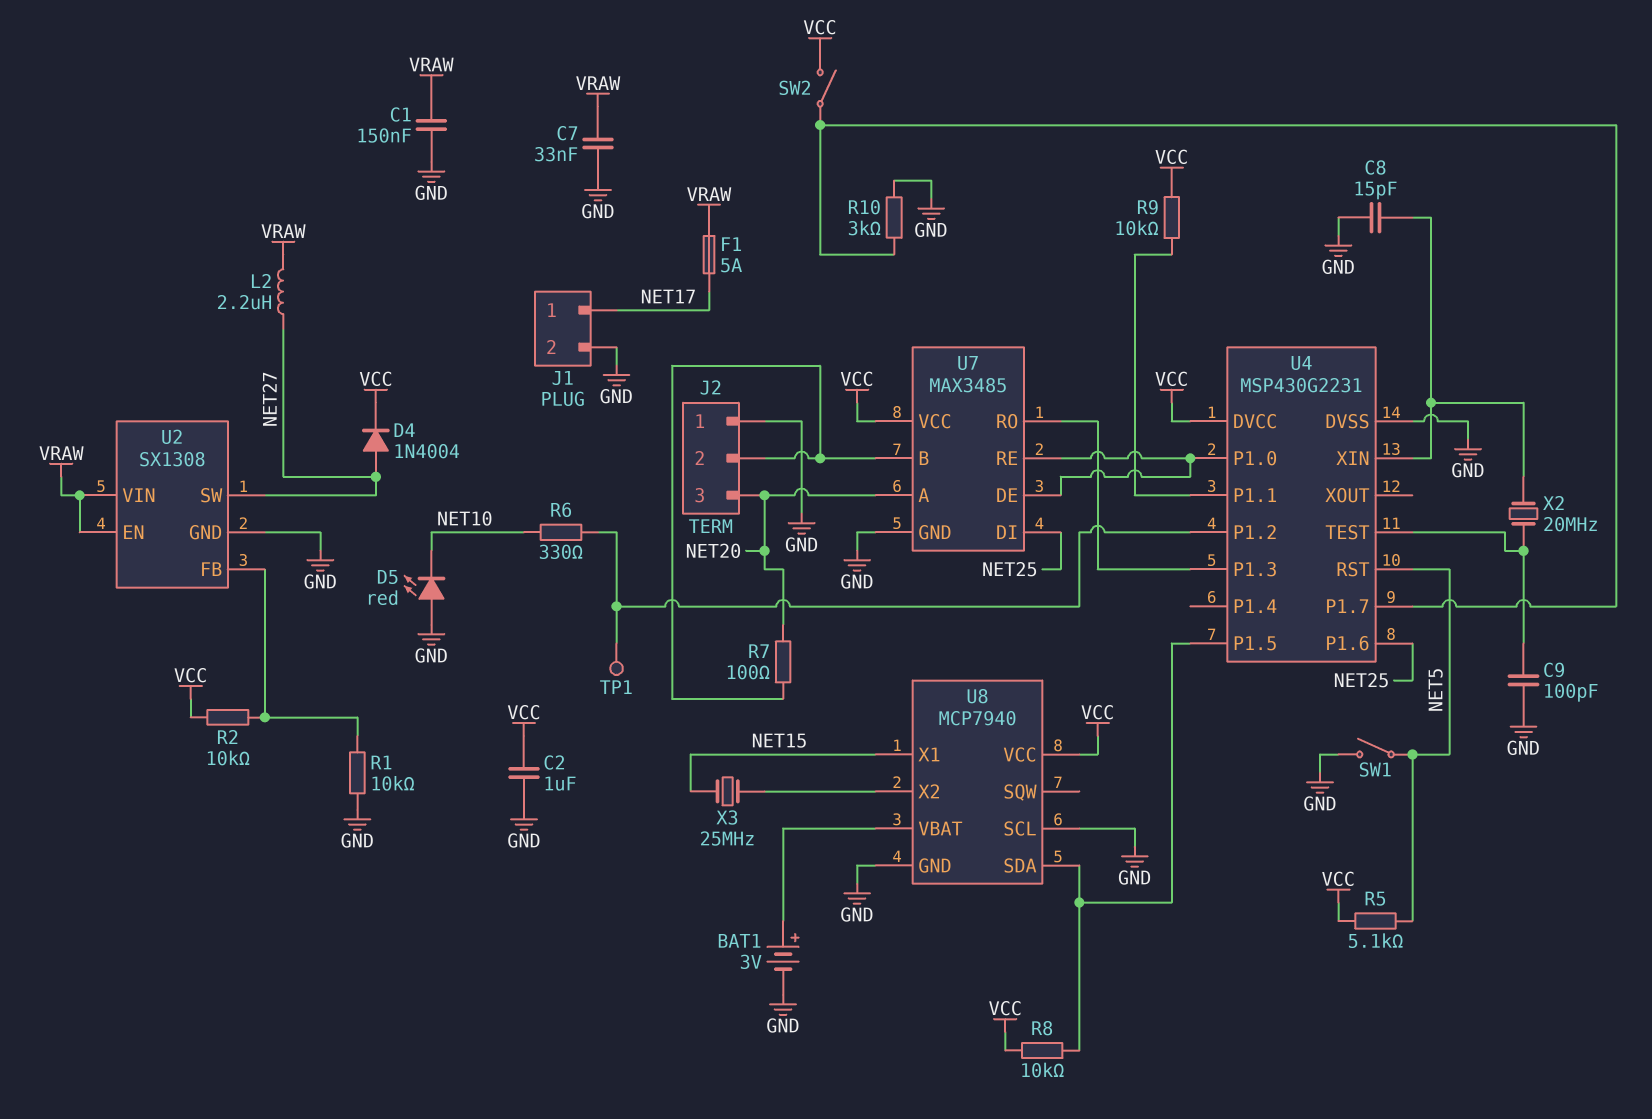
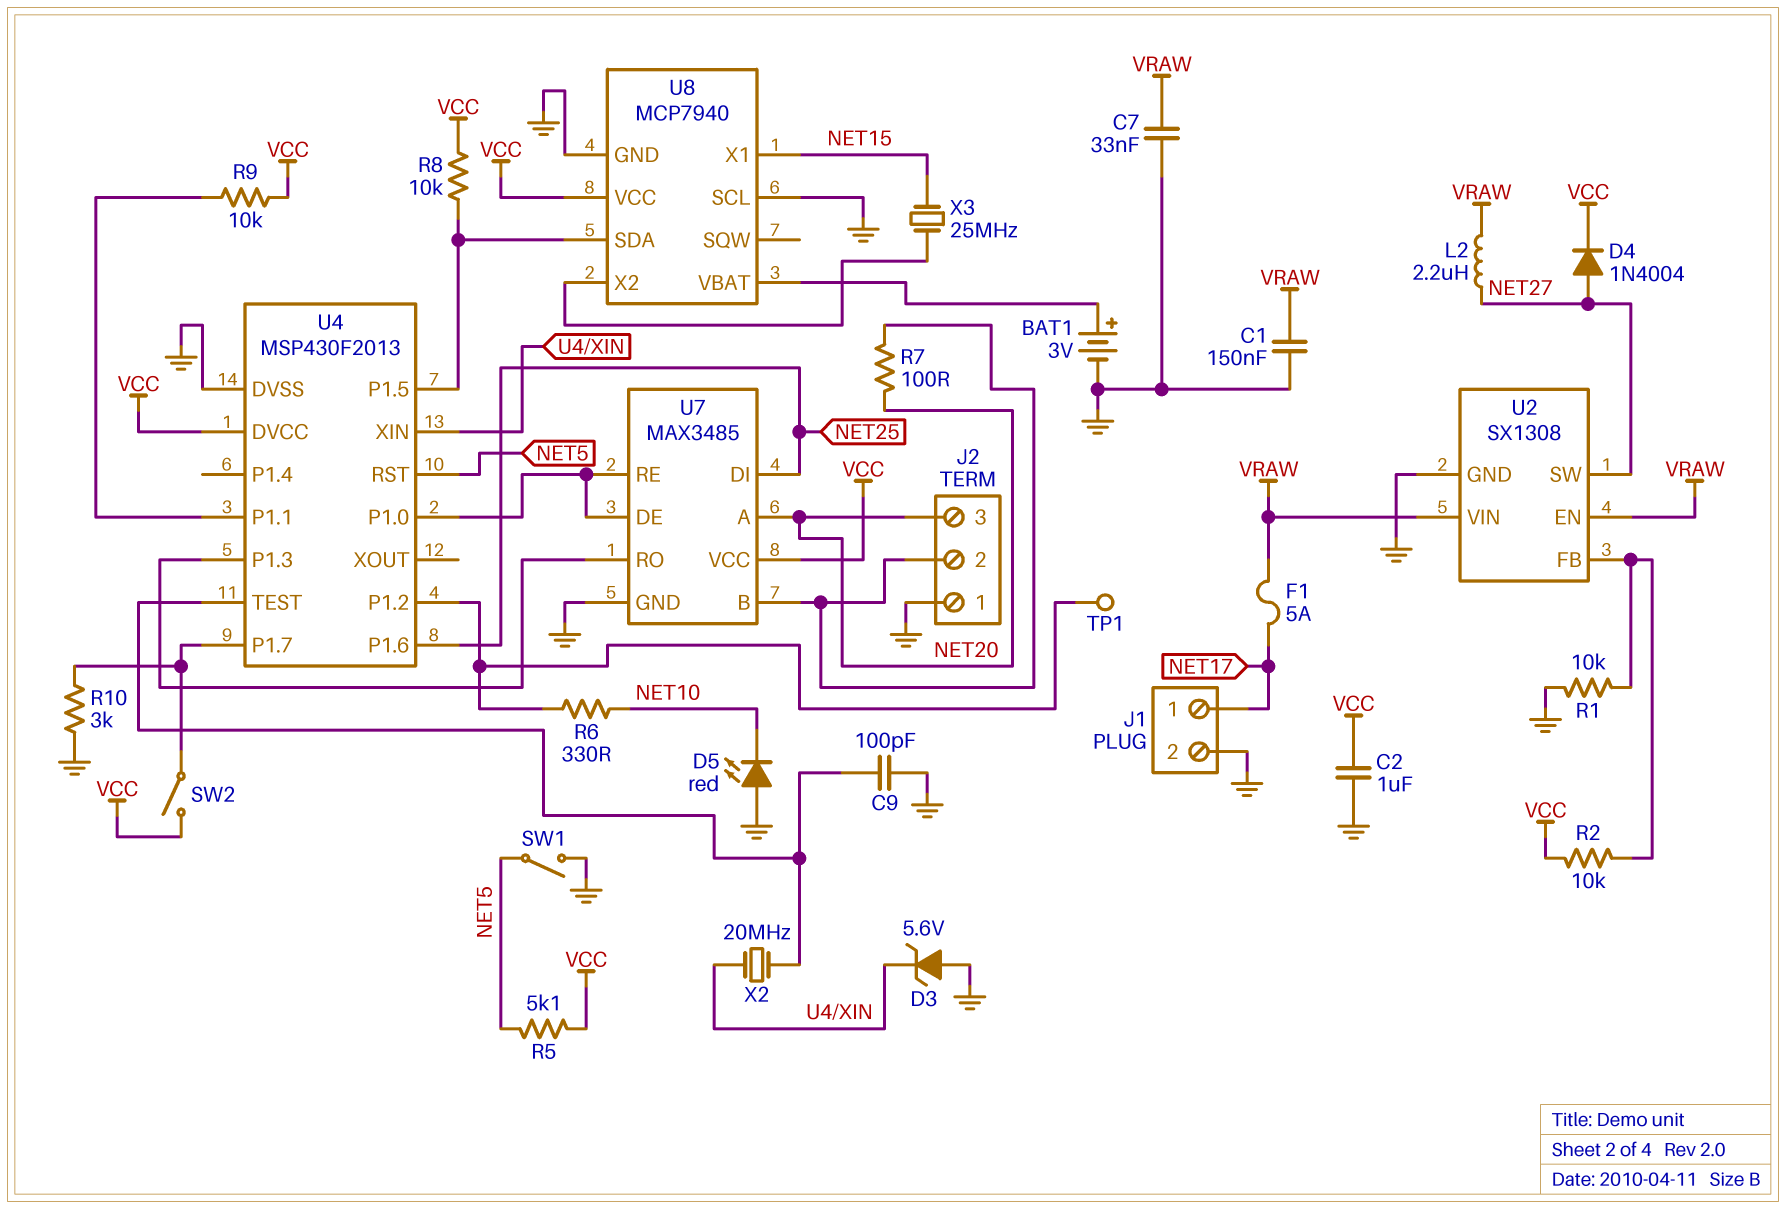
C8: 15pF (GND, U4/XIN) -> none
D3: none -> zener 5.6V (A GND, K U4/XIN)
U4: MSP430G2231 -> MSP430F2013

